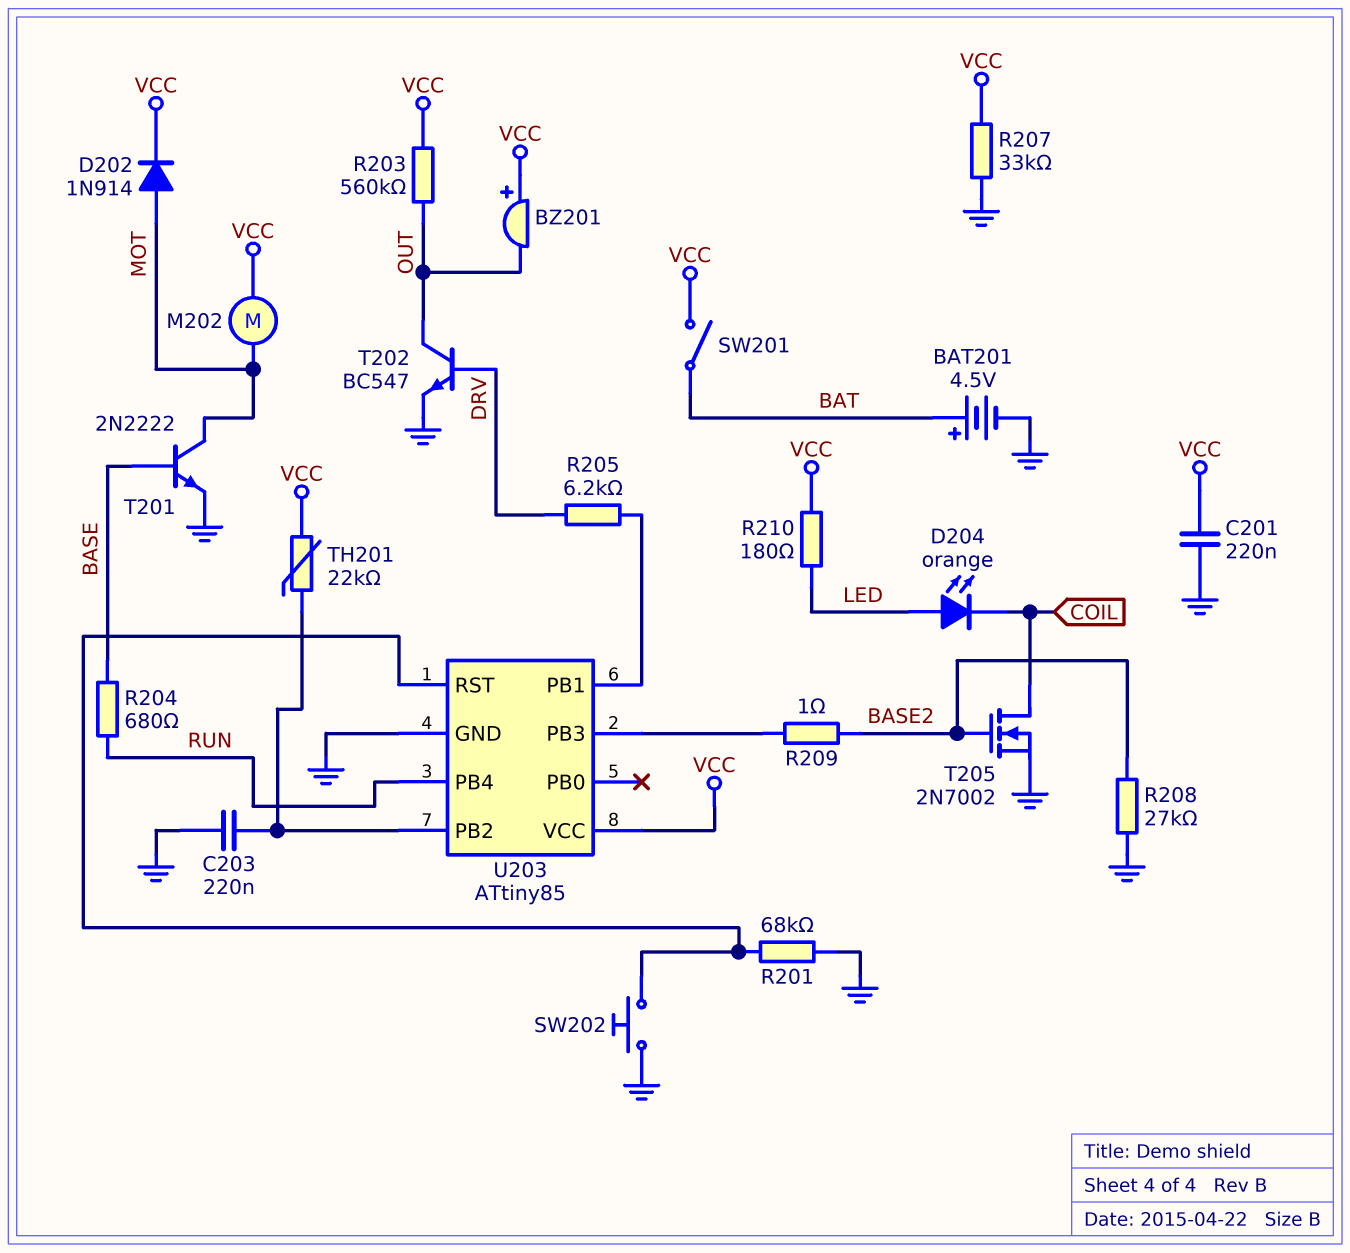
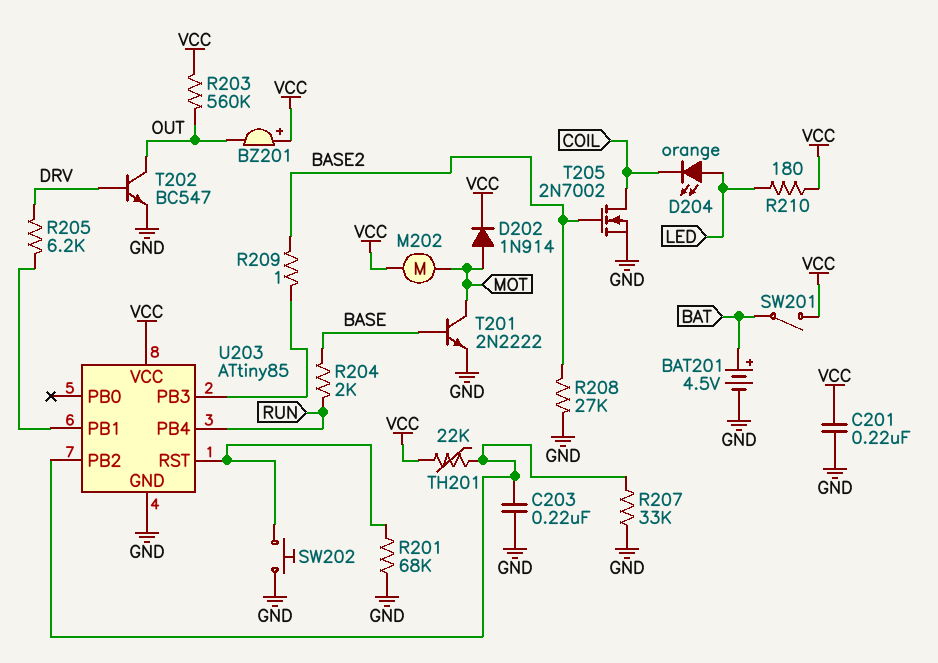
R204: 680 (BASE, RUN) -> 2k (BASE, RUN)
R207: 33k (GND, VCC) -> 33k (GND, U203/PB2)

